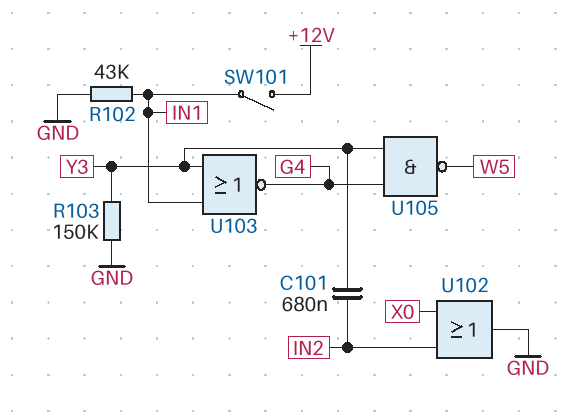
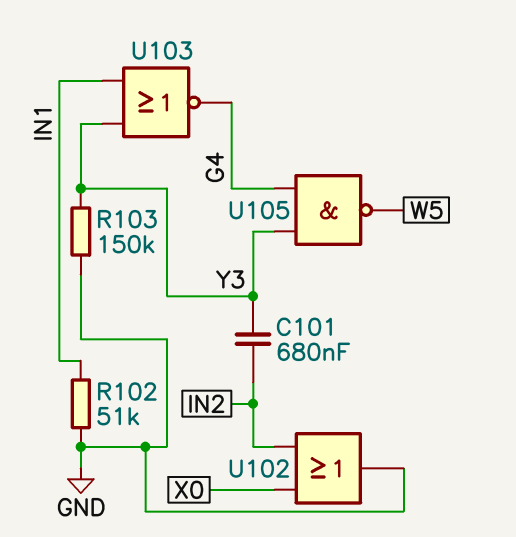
R102: 43k (GND, IN1) -> 51k (GND, IN1)
SW101: switch (+12V, IN1) -> none

